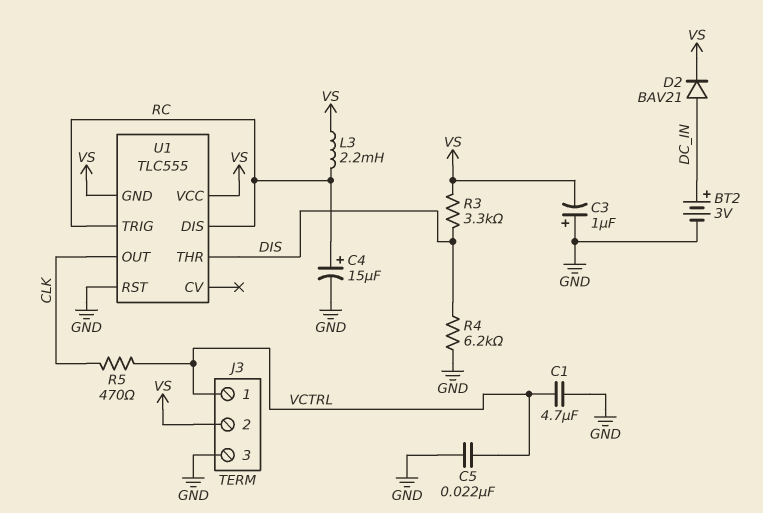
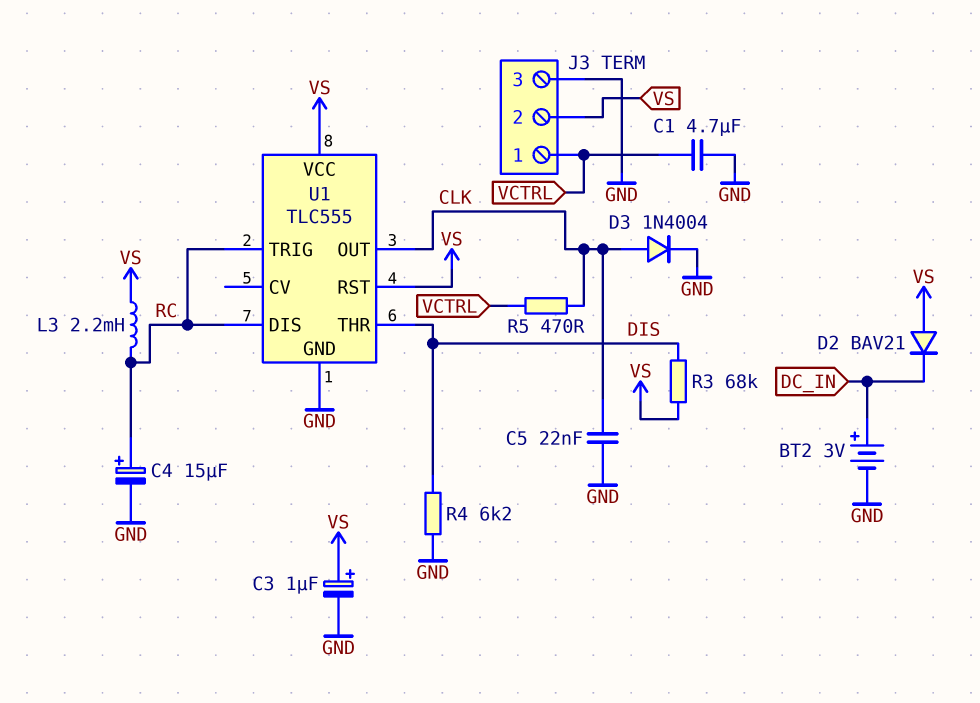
C3: 1uF (plus GND, minus VS) -> 1uF (plus VS, minus GND)
C5: 22nF (GND, VCTRL) -> 22nF (CLK, GND)
D2: diode BAV21 (A DC_IN, K VS) -> diode BAV21 (A VS, K DC_IN)
D3: none -> diode 1N4004 (A CLK, K GND)
R3: 3.3k (DIS, VS) -> 68k (DIS, VS)
U1 pin GND: VS -> GND
U1 pin RST: GND -> VS

